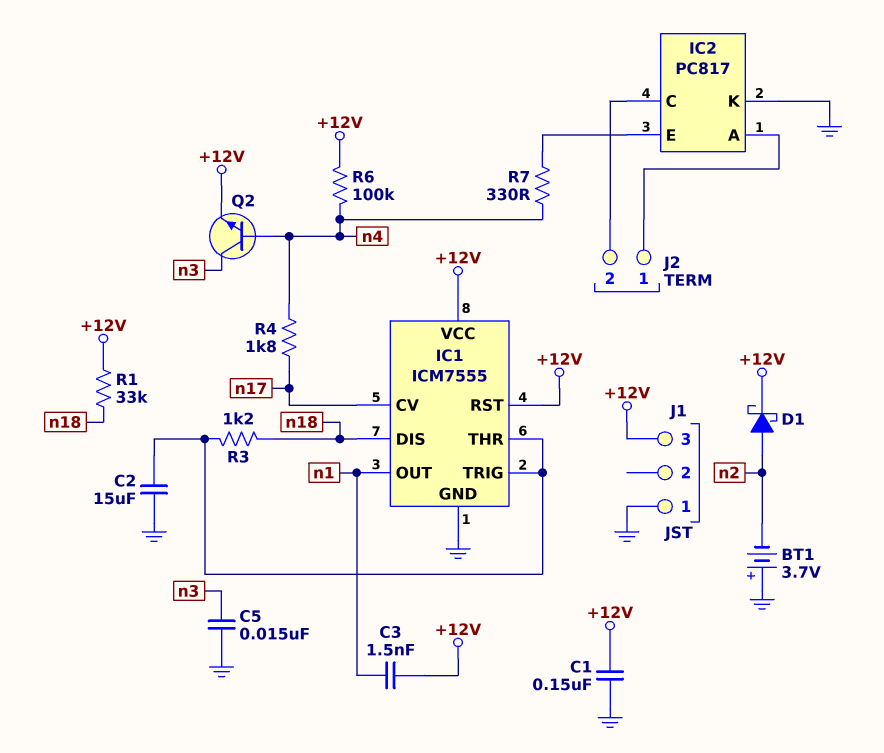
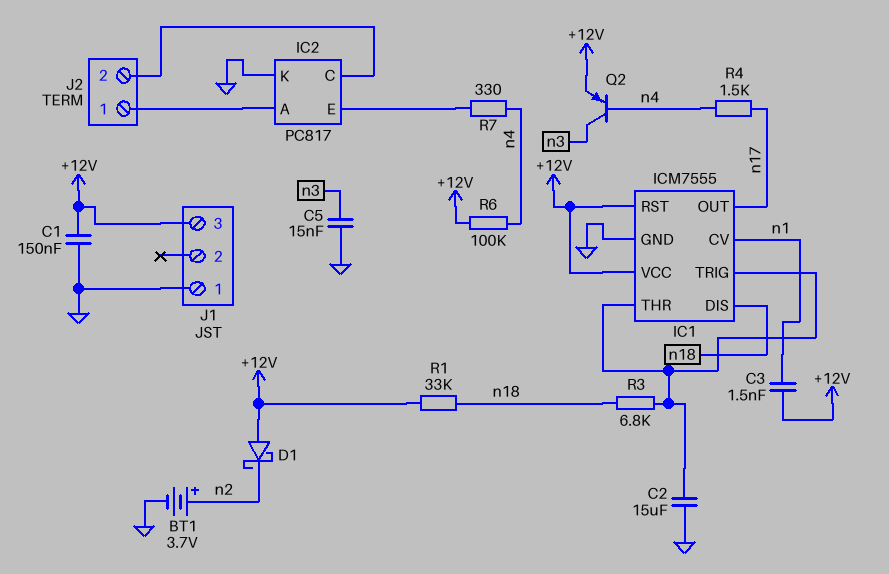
BT1: 3.7V (plus GND, minus n2) -> 3.7V (plus n2, minus GND)
D1: schottky (A n2, K +12V) -> schottky (A +12V, K n2)
IC1 pin CV: n17 -> n1
IC1 pin OUT: n1 -> n17
Q2: NPN (B n4, C n3, E +12V) -> PNP (B n4, C n3, E +12V)
R3: 1.2k (IC1/THR, n18) -> 6.8k (IC1/THR, n18)
R4: 1.8k (n4, n17) -> 1.5k (n4, n17)

